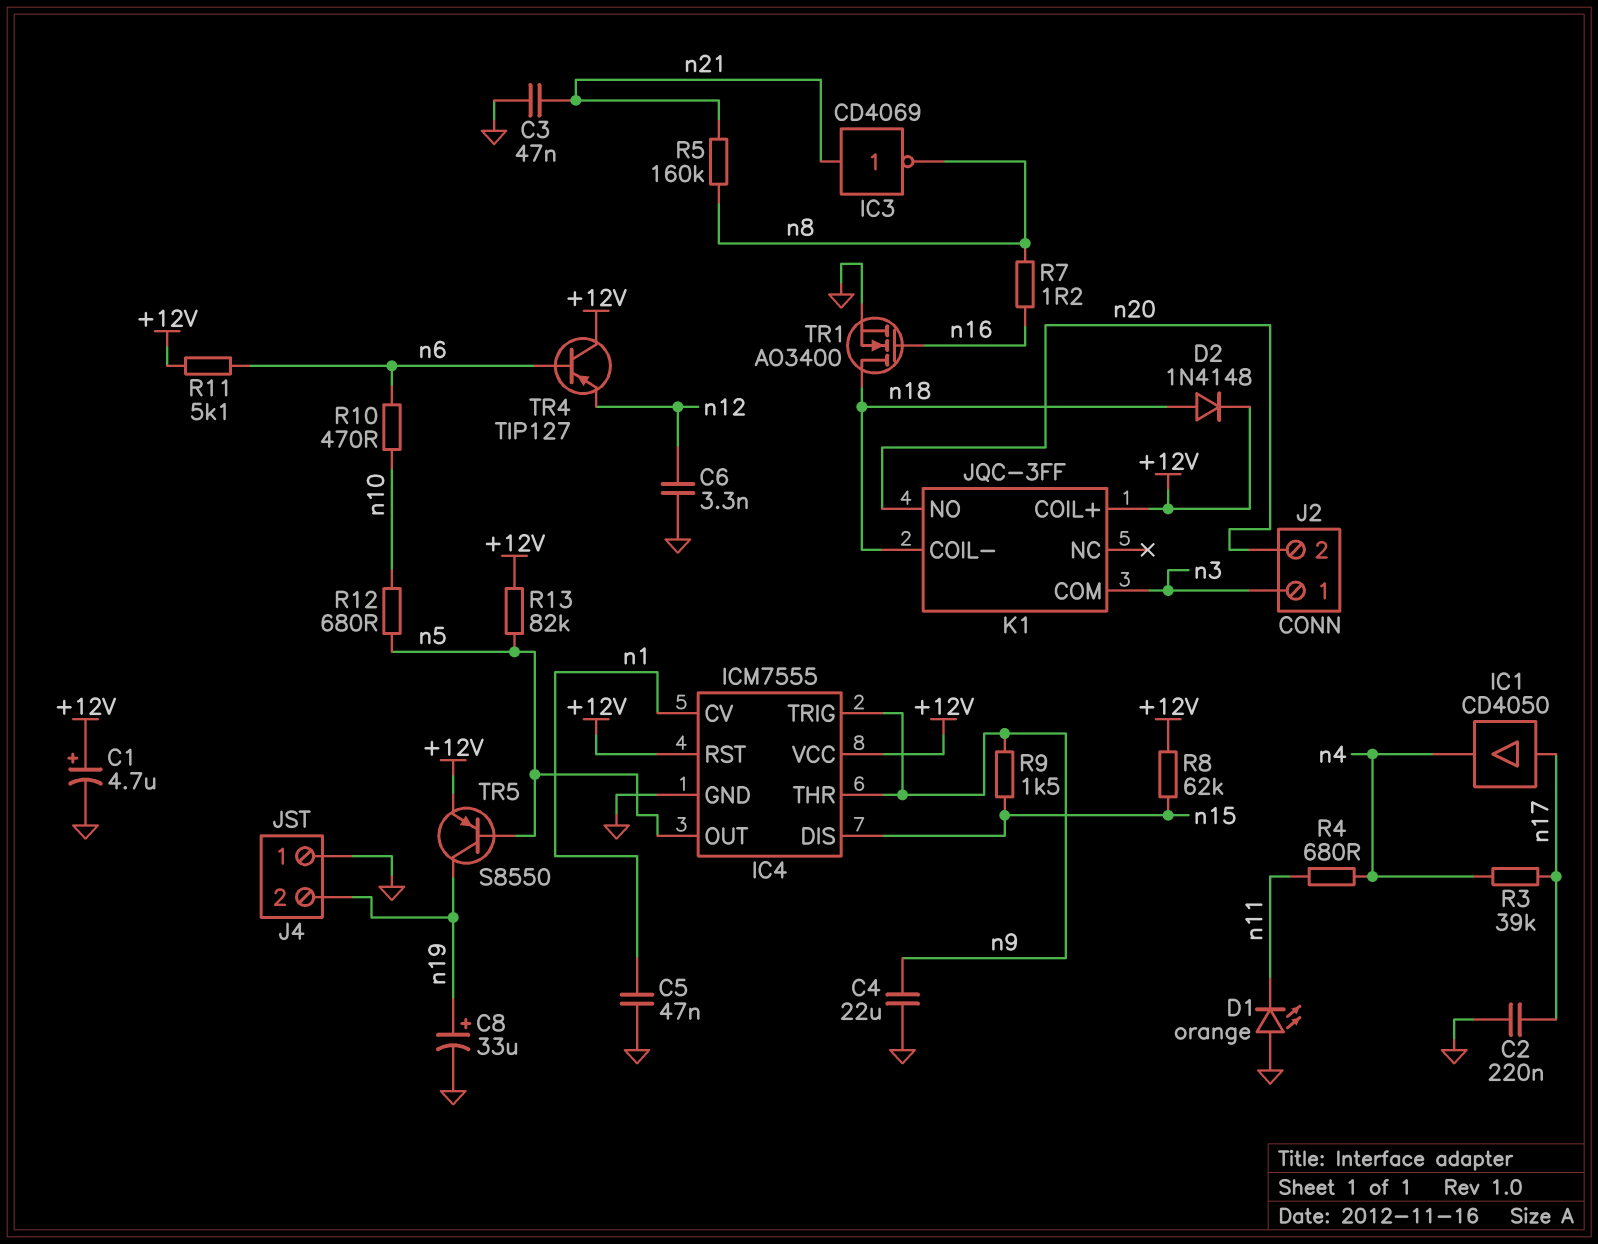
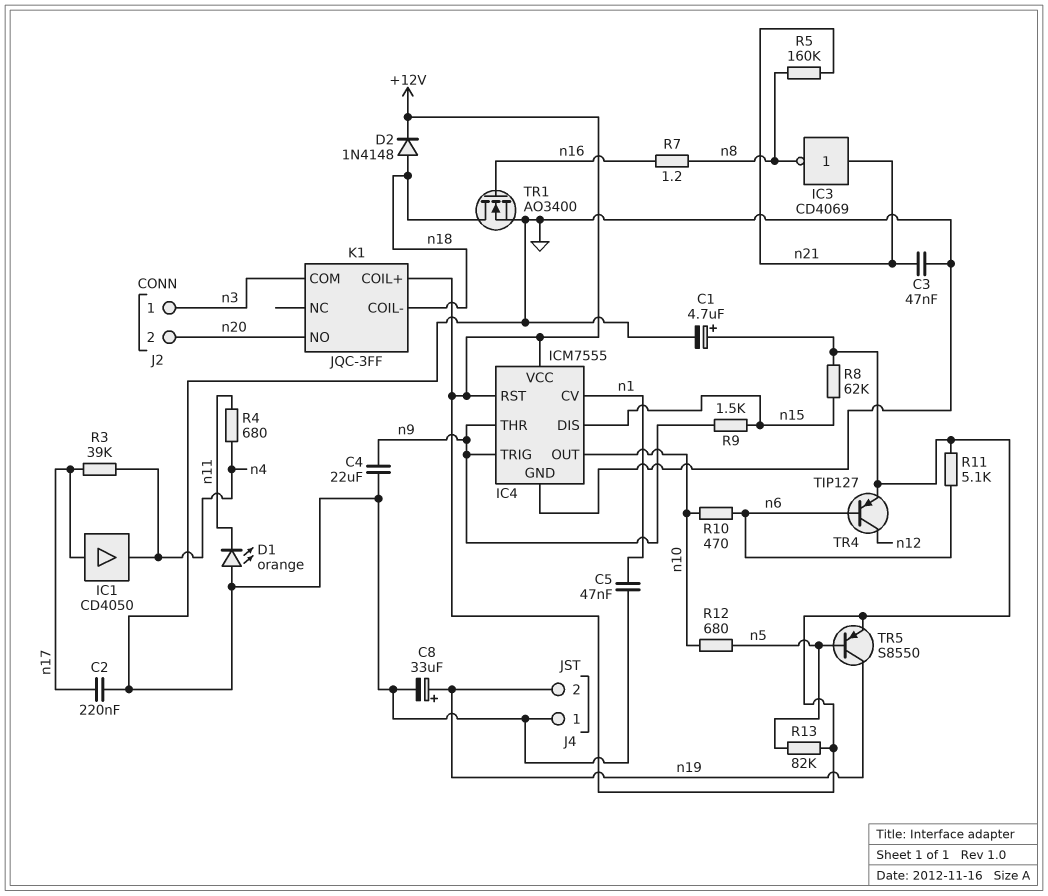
C6: 3.3nF (GND, n12) -> none
IC4 pin OUT: n5 -> n10
TR4: PNP TIP127 (B n6, C +12V, E n12) -> PNP TIP127 (B n6, C n12, E +12V)

